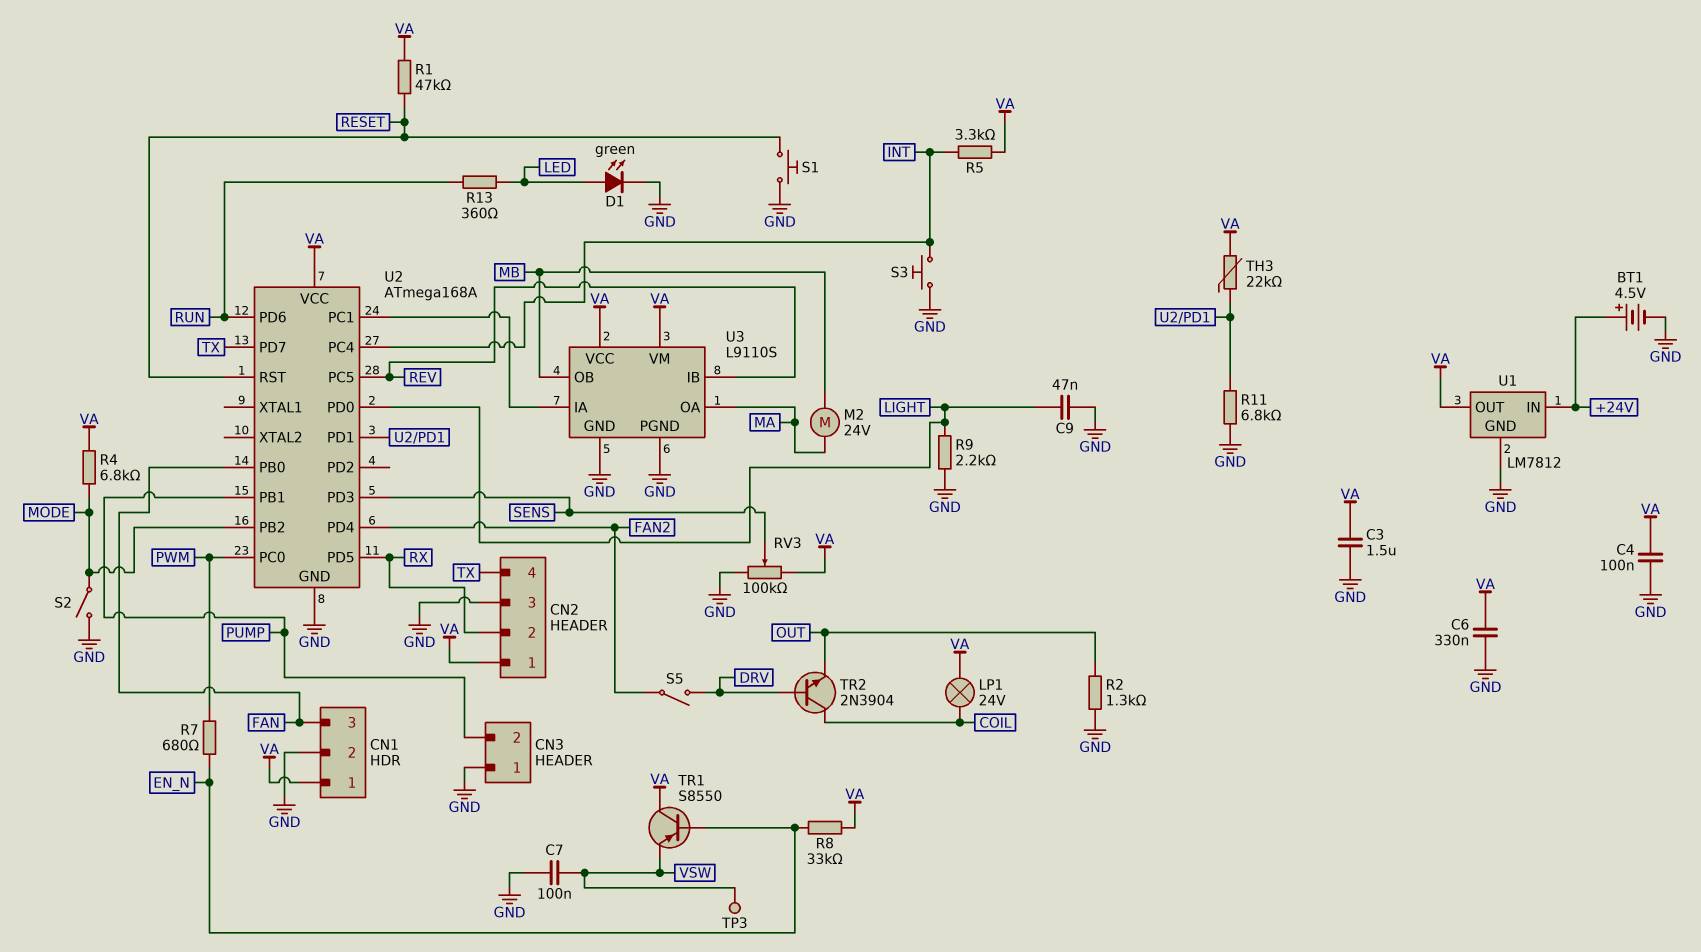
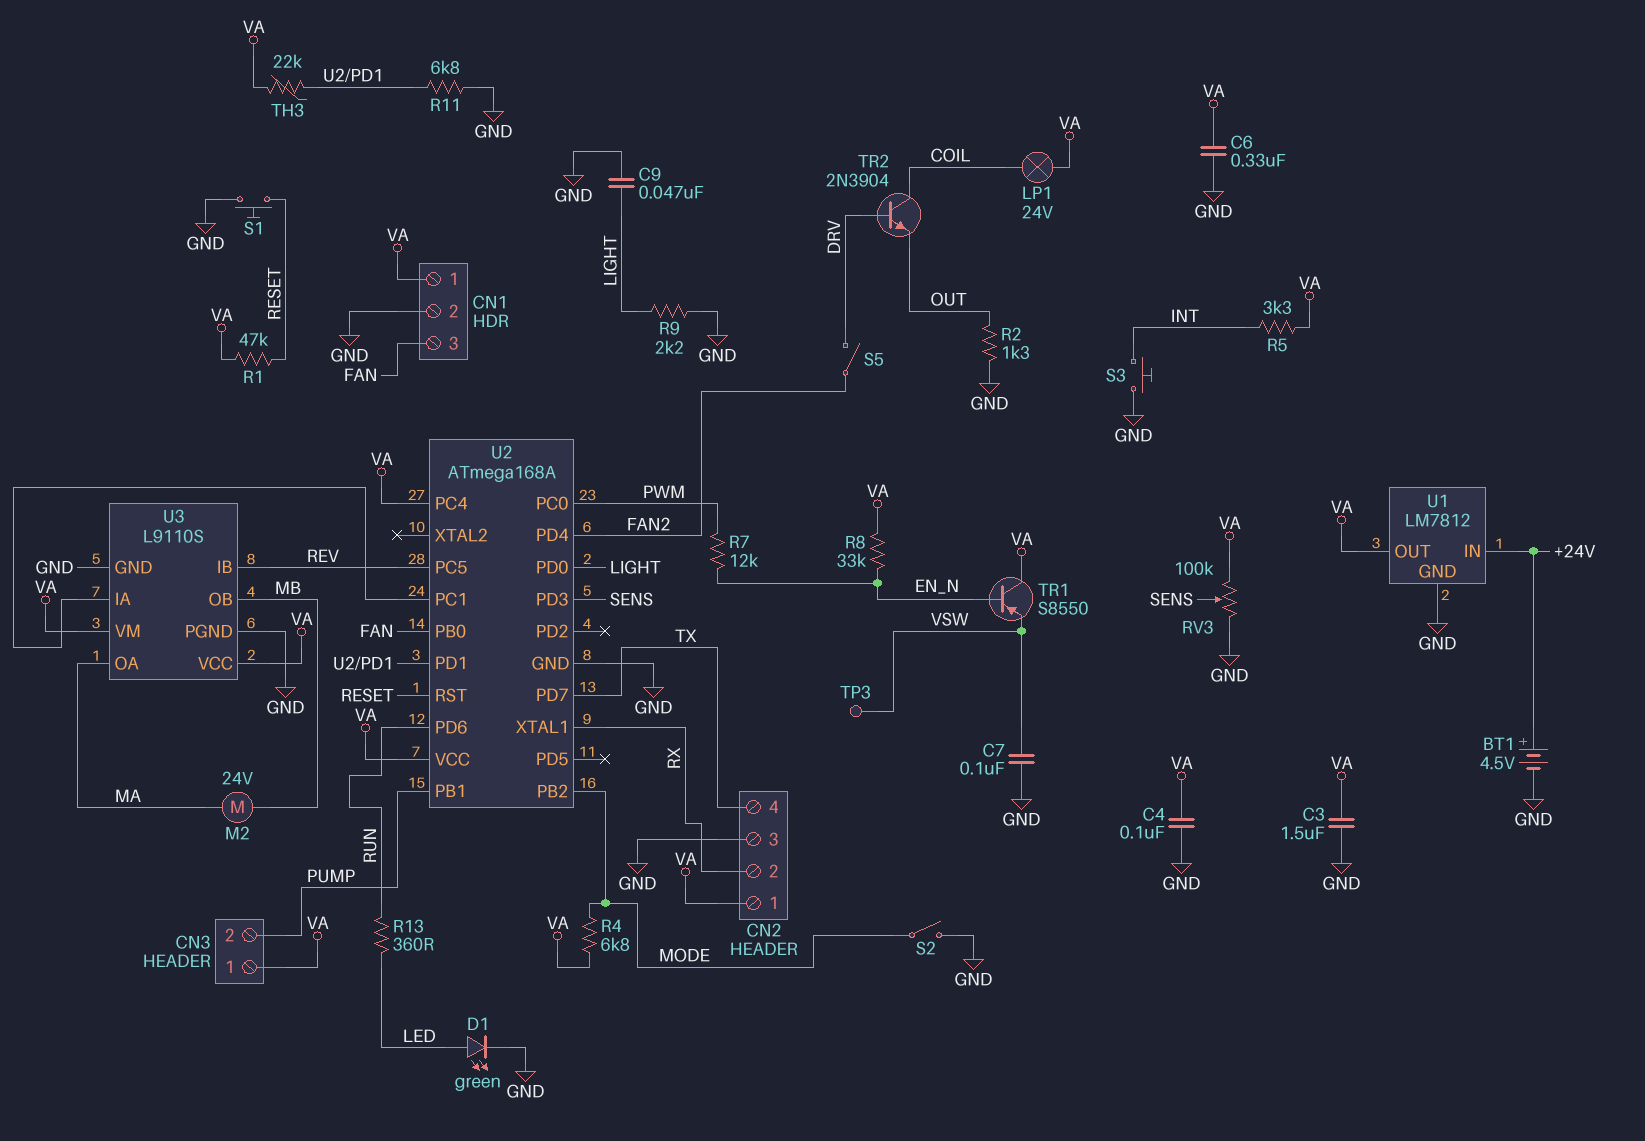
CN3 pin 1: GND -> VA
R7: 680 (EN_N, PWM) -> 12k (EN_N, PWM)
U2 pin PC4: INT -> VA
U2 pin PD5: RX -> none
U2 pin XTAL1: none -> RX

